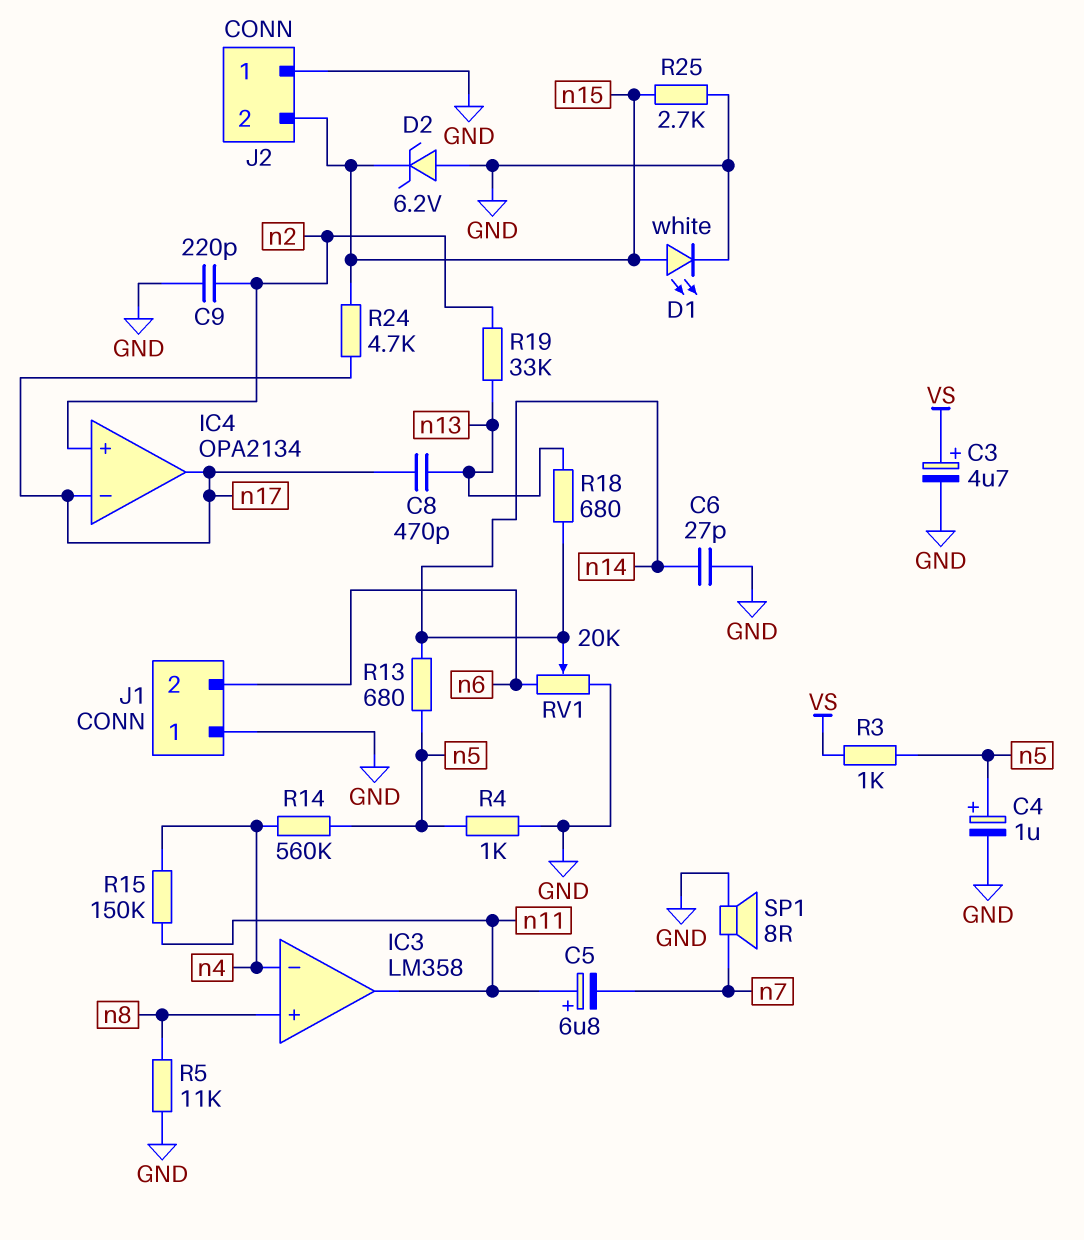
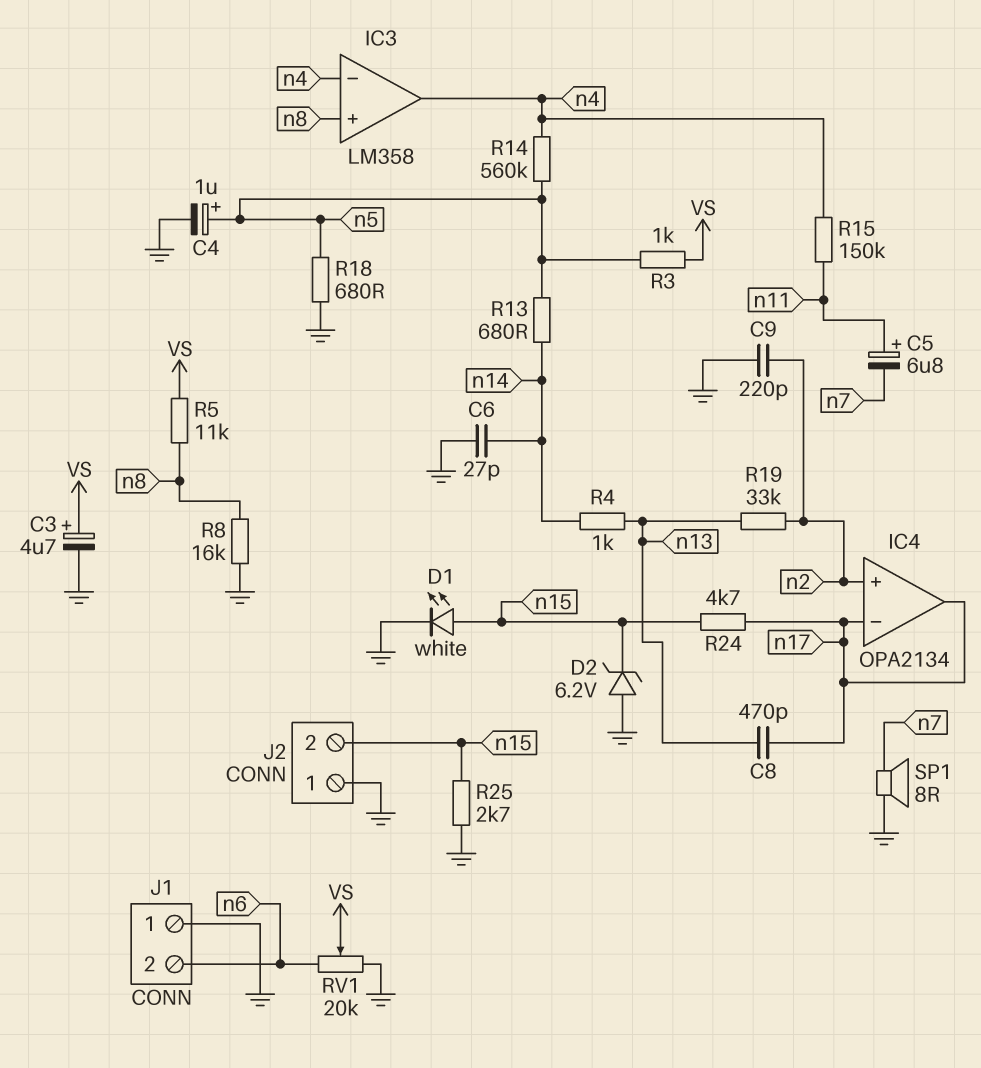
IC3 pin out: n11 -> n4
R4: 1k (GND, n5) -> 1k (n13, n14)
R5: 11k (GND, n8) -> 11k (VS, n8)
R8: none -> 16k (GND, n8)
R18: 680 (n13, n14) -> 680 (GND, n5)
RV1: 20k (GND, n6, wiper n14) -> 20k (GND, n6, wiper VS)

